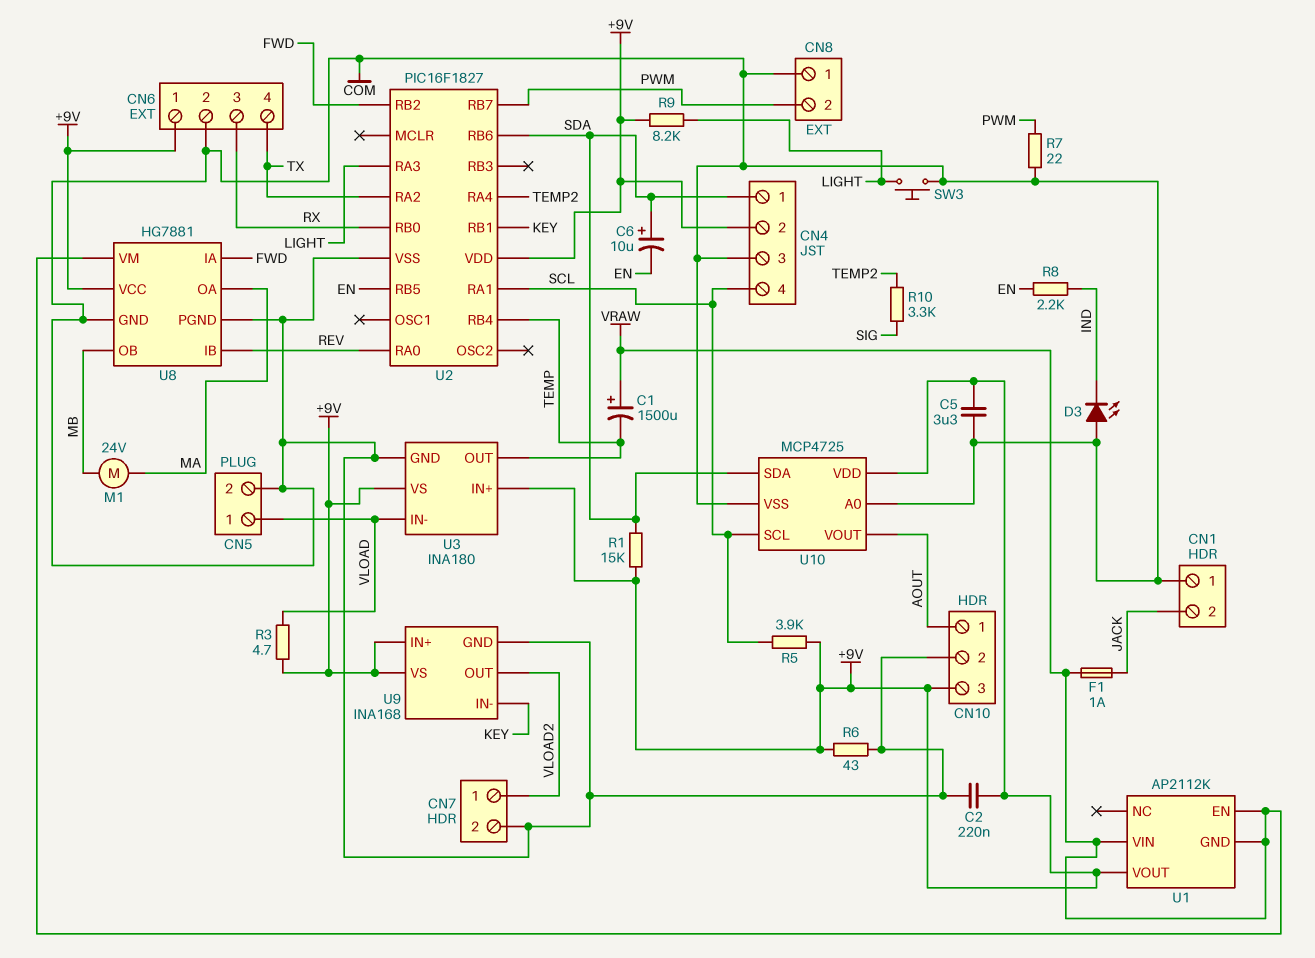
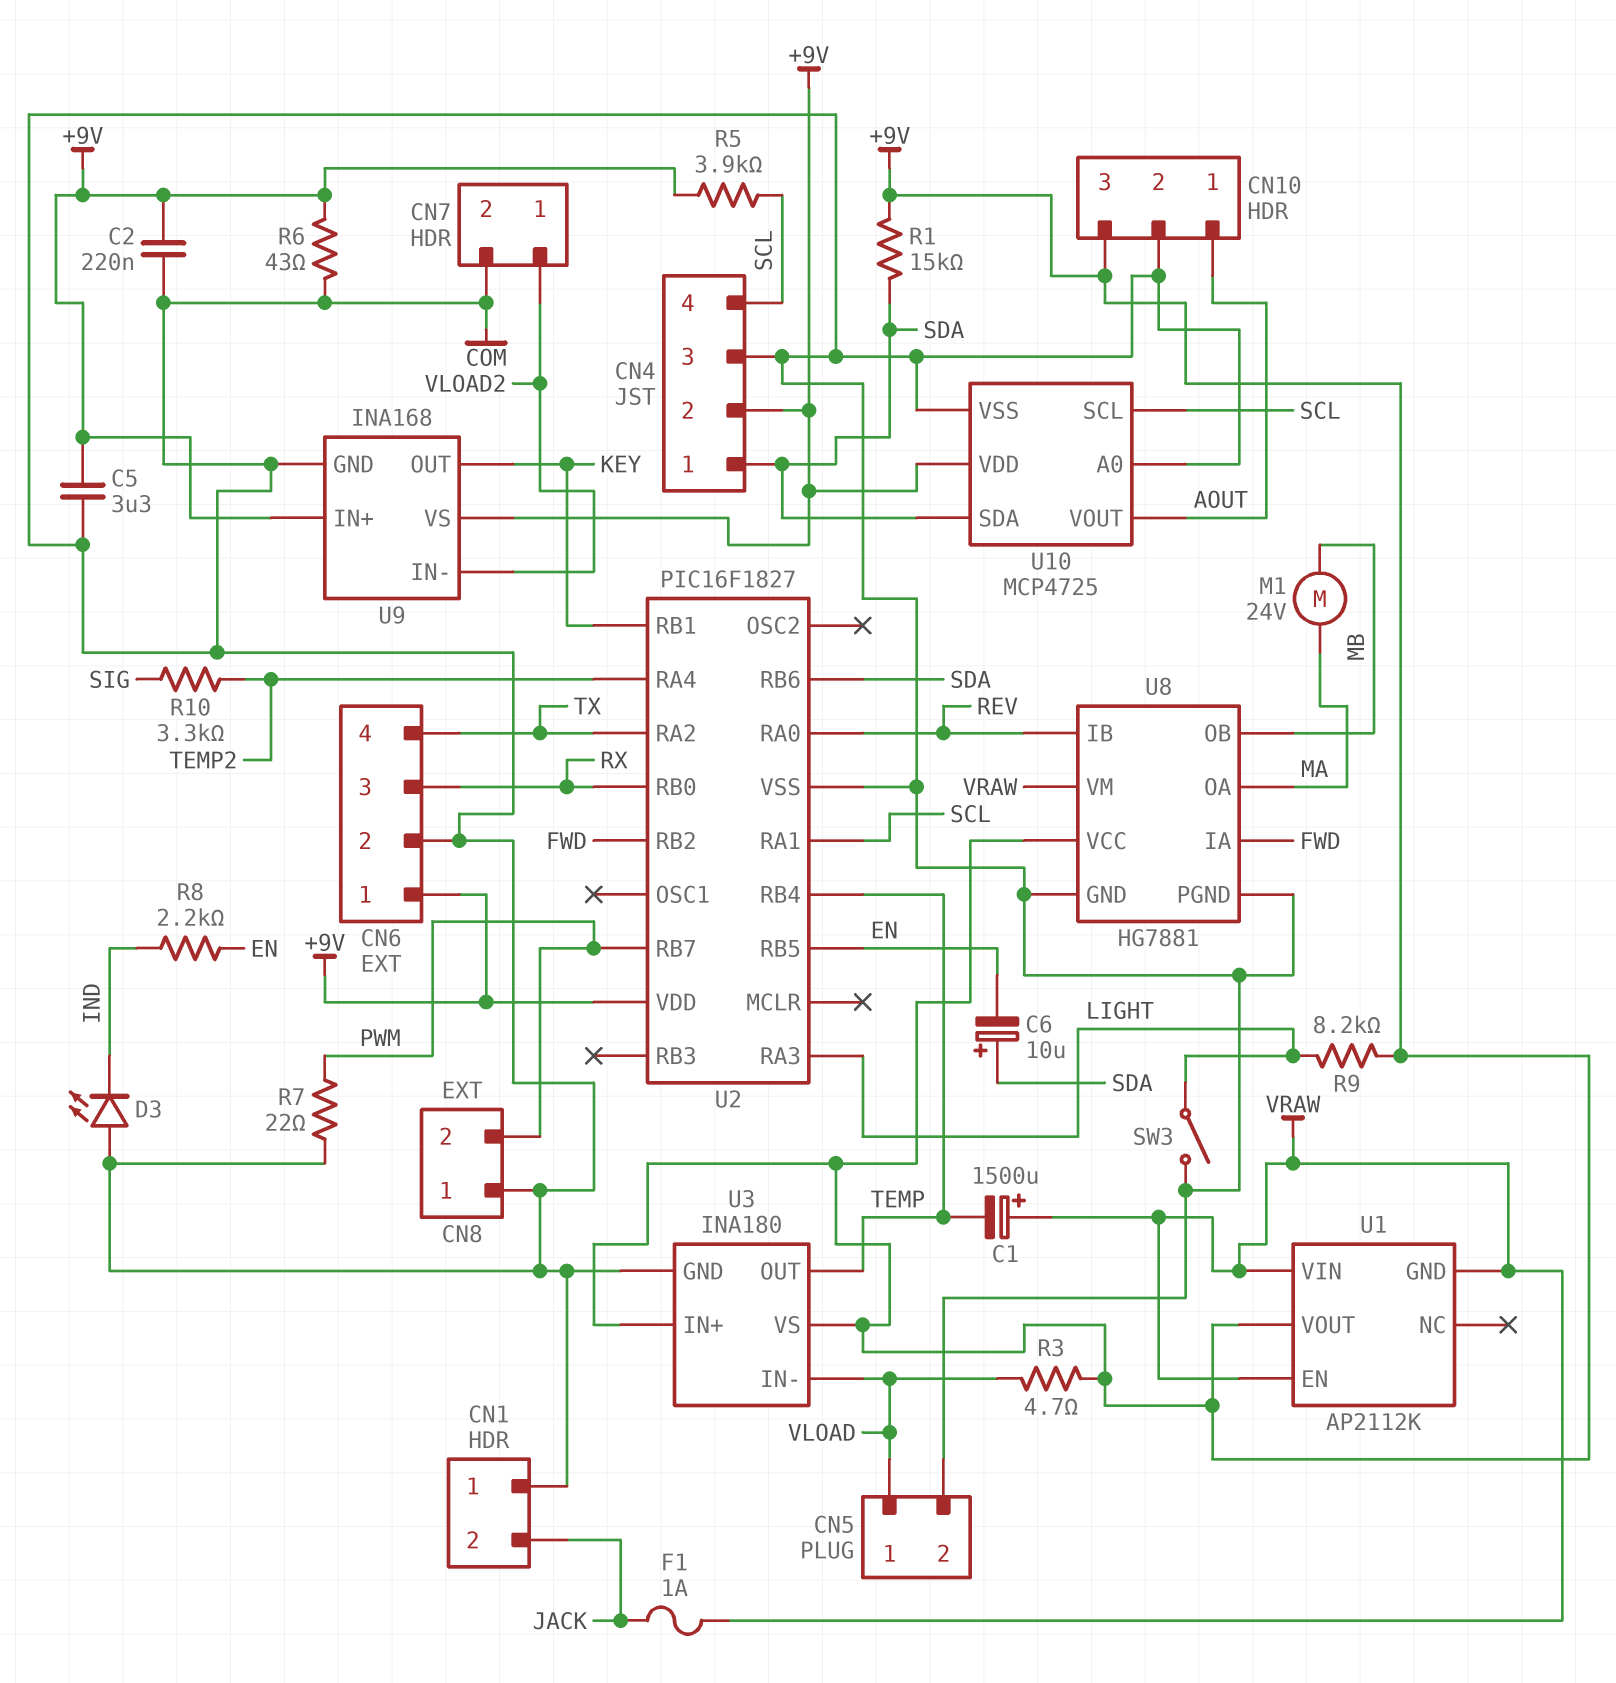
SW3: button (COM, LIGHT) -> switch (COM, LIGHT)
U9 pin IN-: KEY -> VLOAD2
U9 pin OUT: VLOAD2 -> KEY

